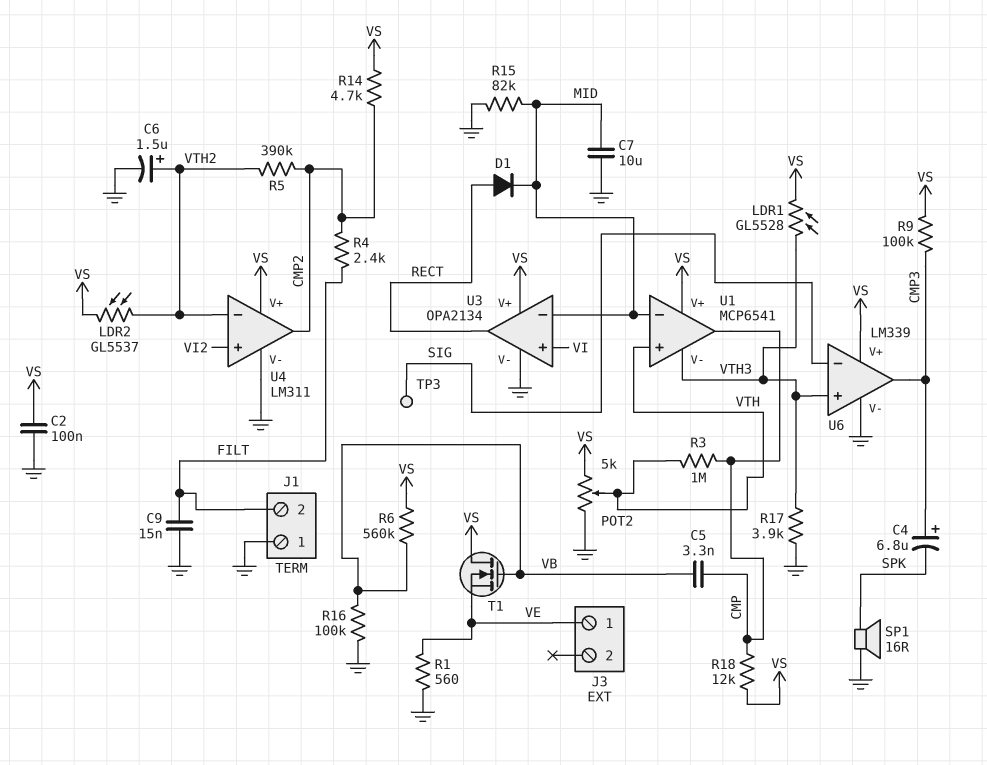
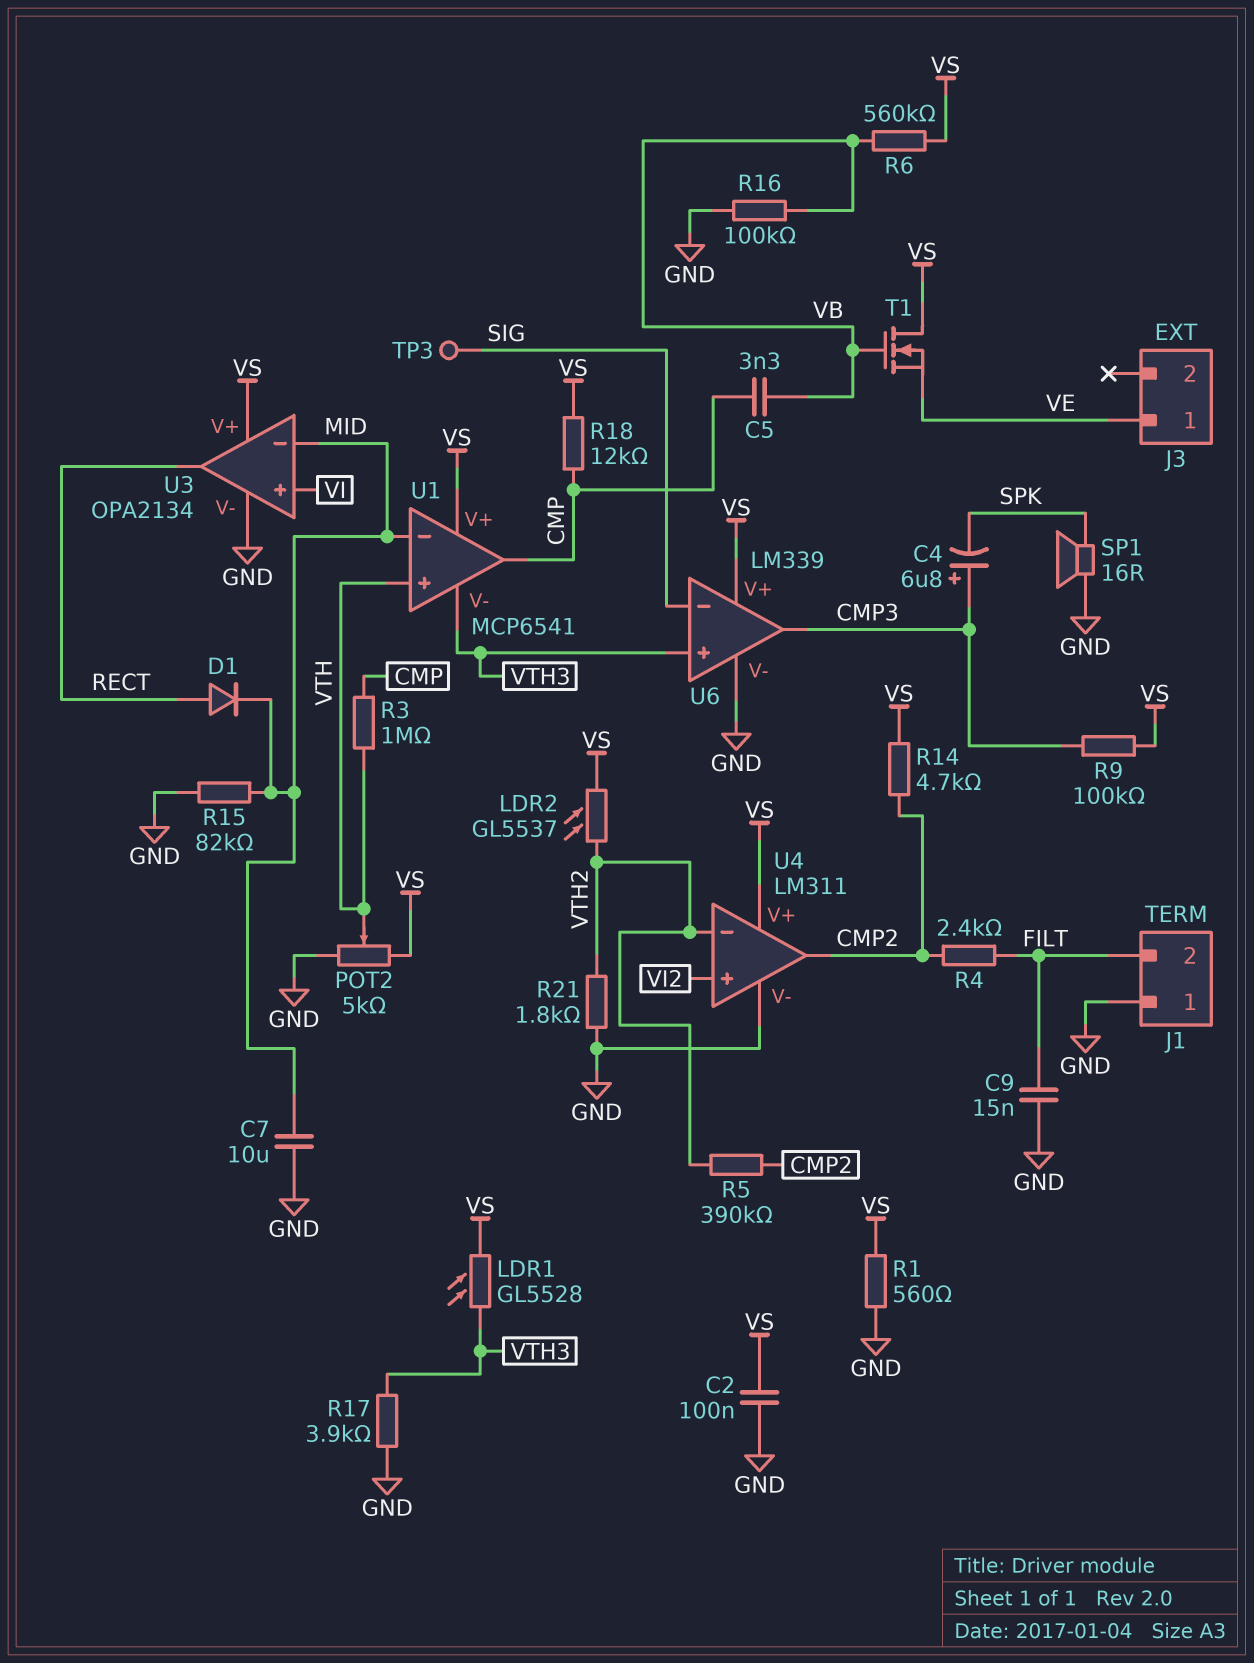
C6: 1.5uF (plus VTH2, minus GND) -> none
R1: 560 (GND, VE) -> 560 (GND, VS)
R21: none -> 1.8k (GND, VTH2)

